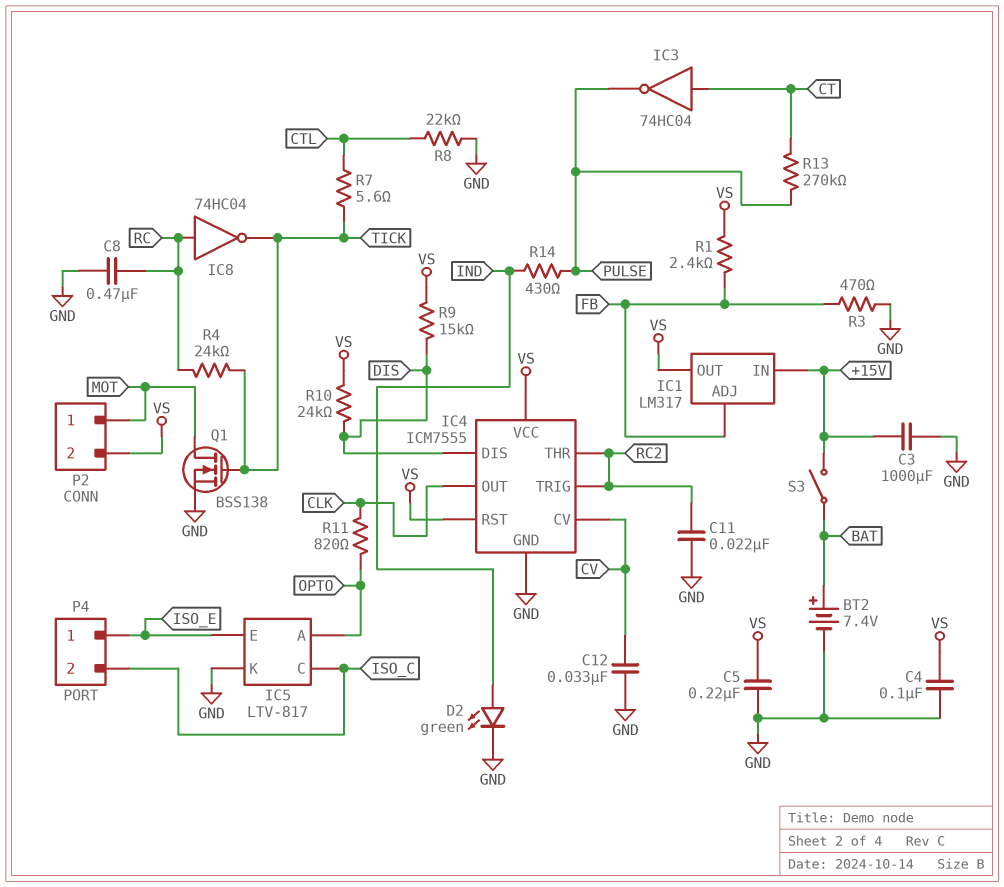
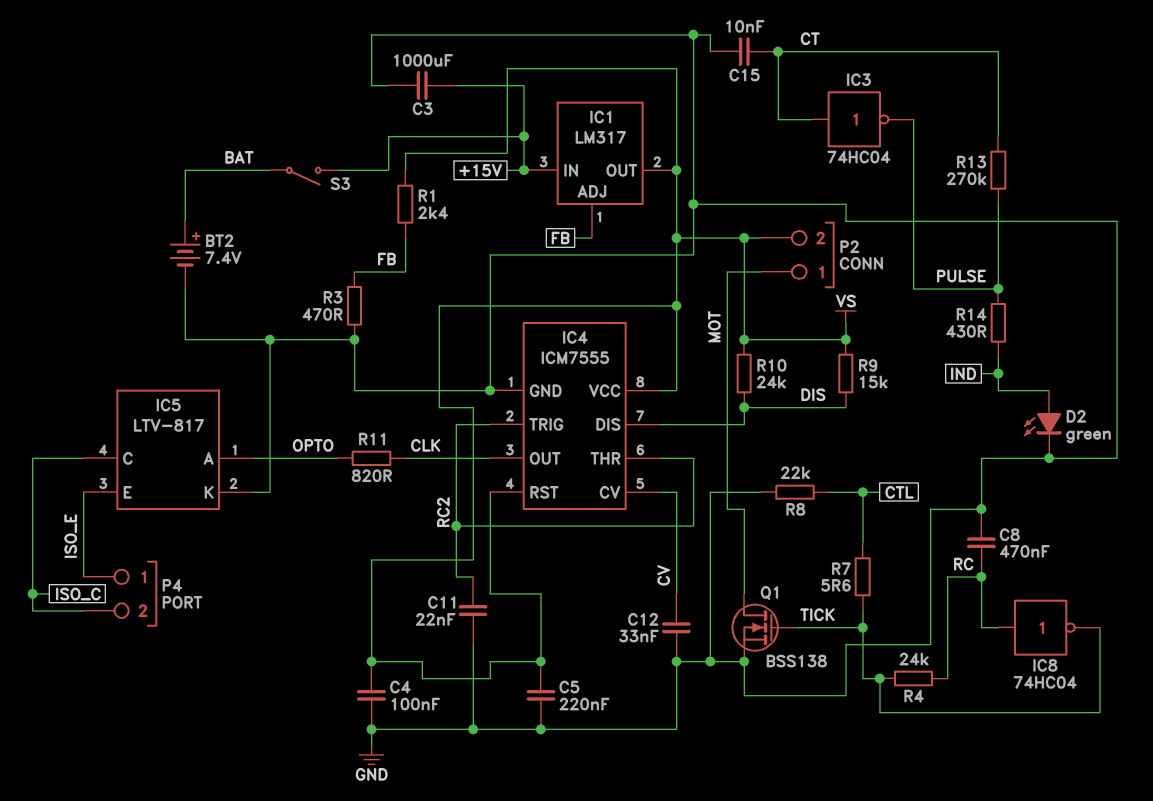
C15: none -> 10nF (CT, GND)

